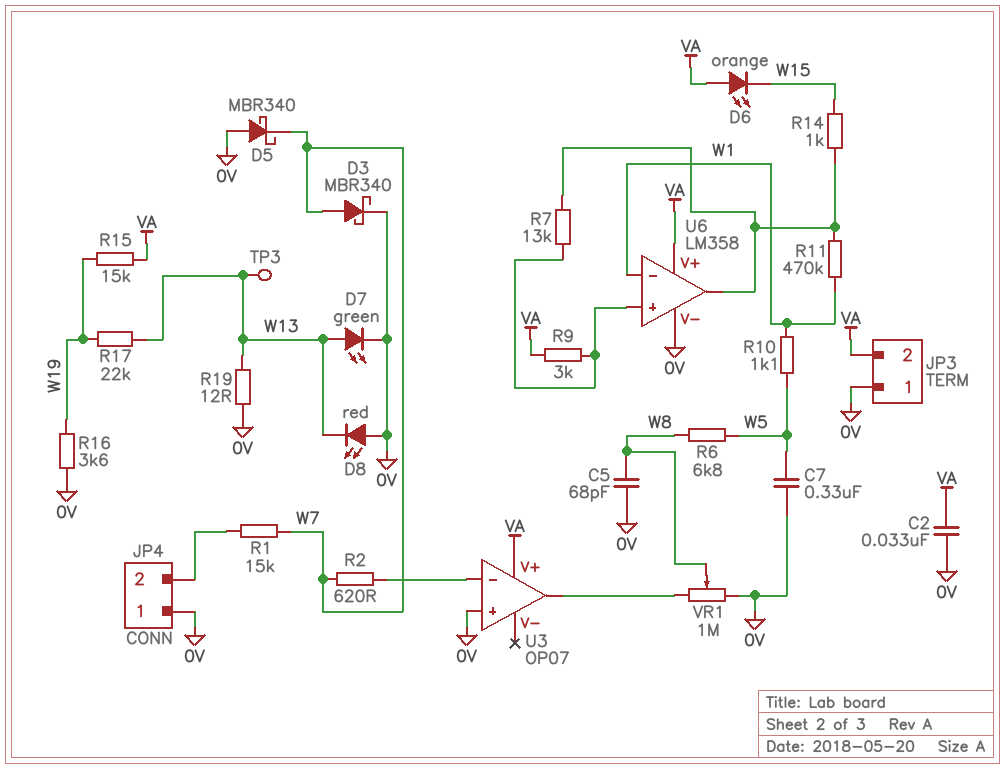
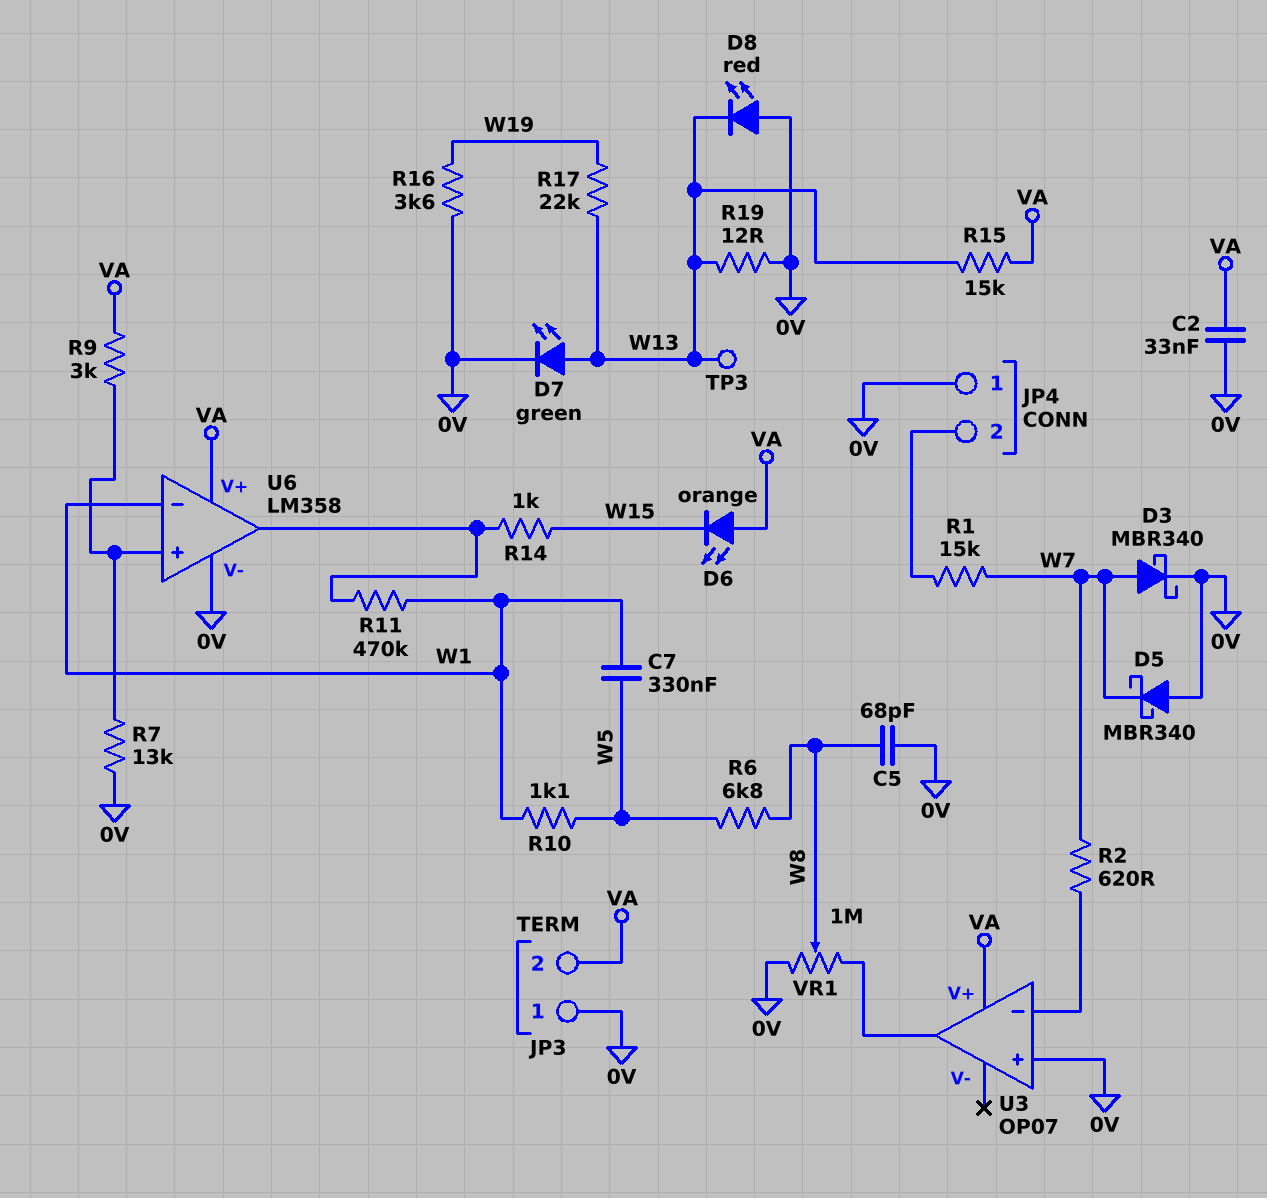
C7: 330nF (0V, W5) -> 330nF (W1, W5)
R7: 13k (U6/in+, U6/out) -> 13k (0V, U6/in+)
R15: 15k (VA, W19) -> 15k (VA, W13)

